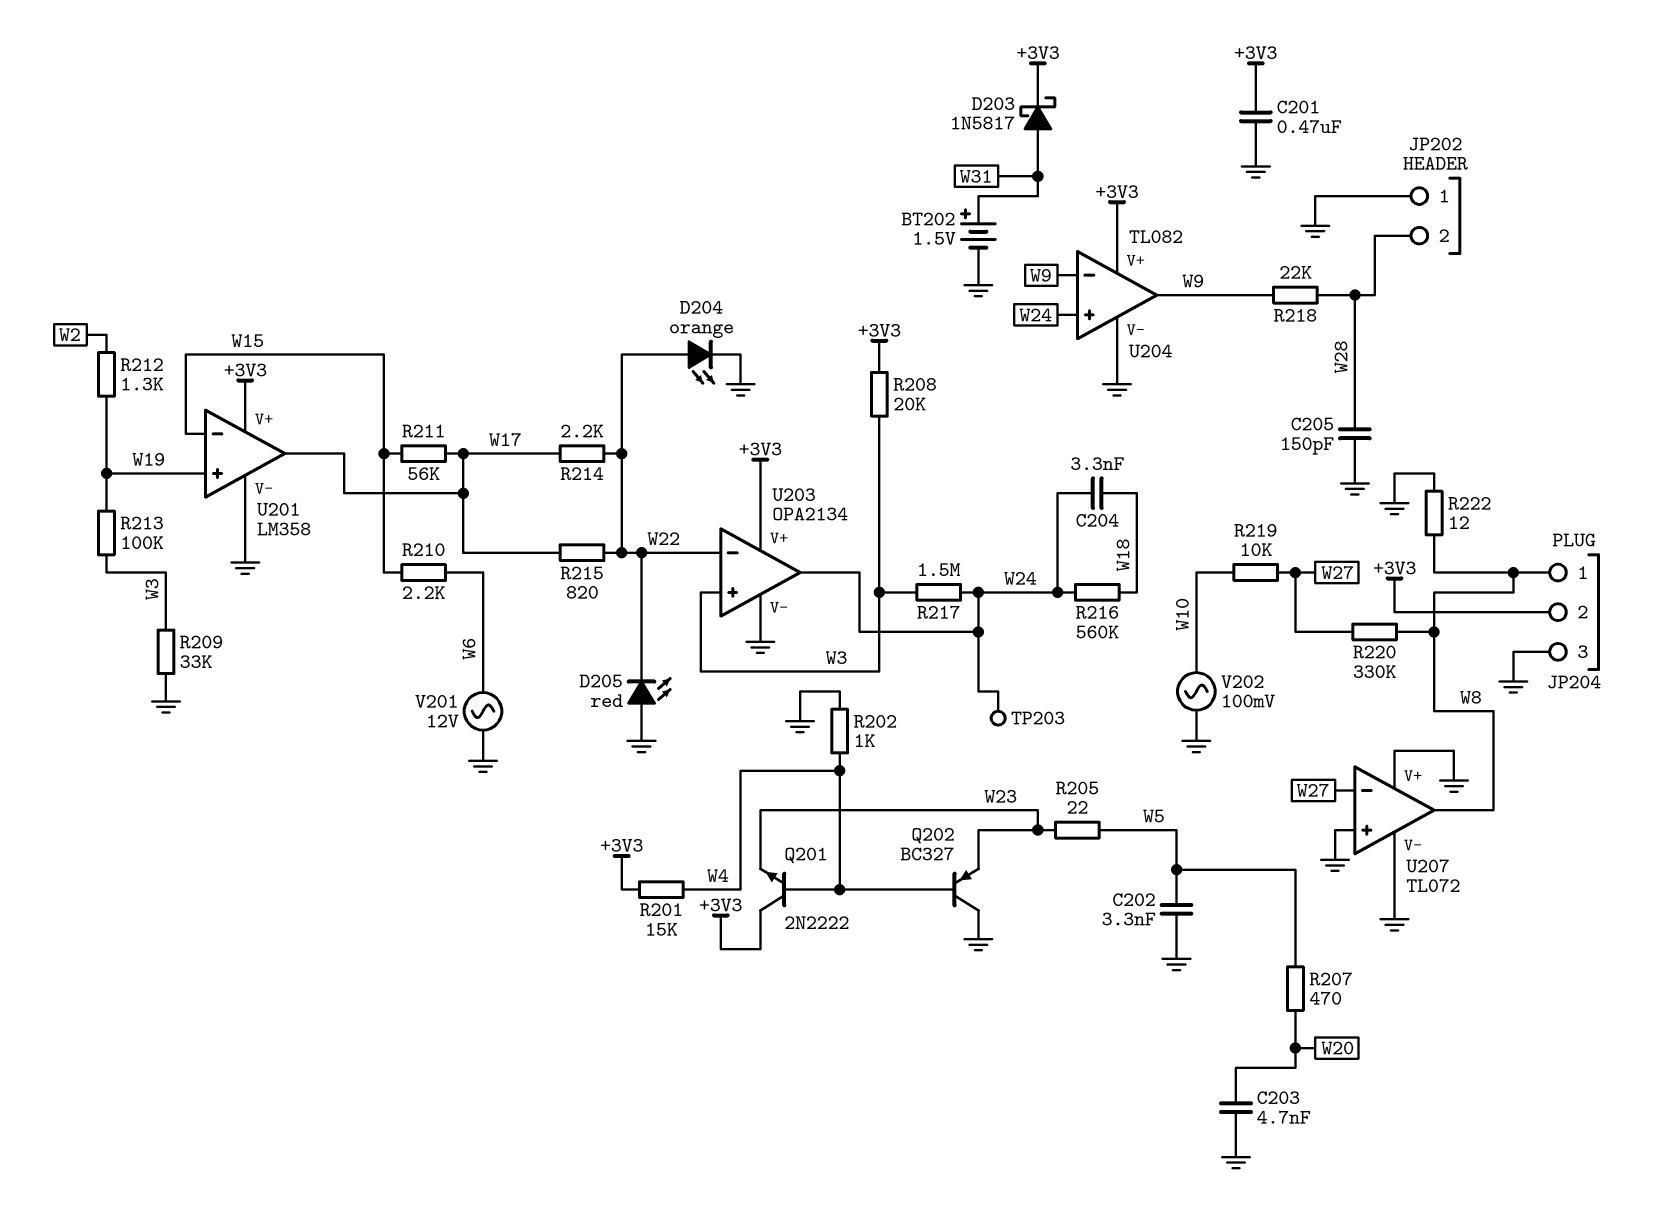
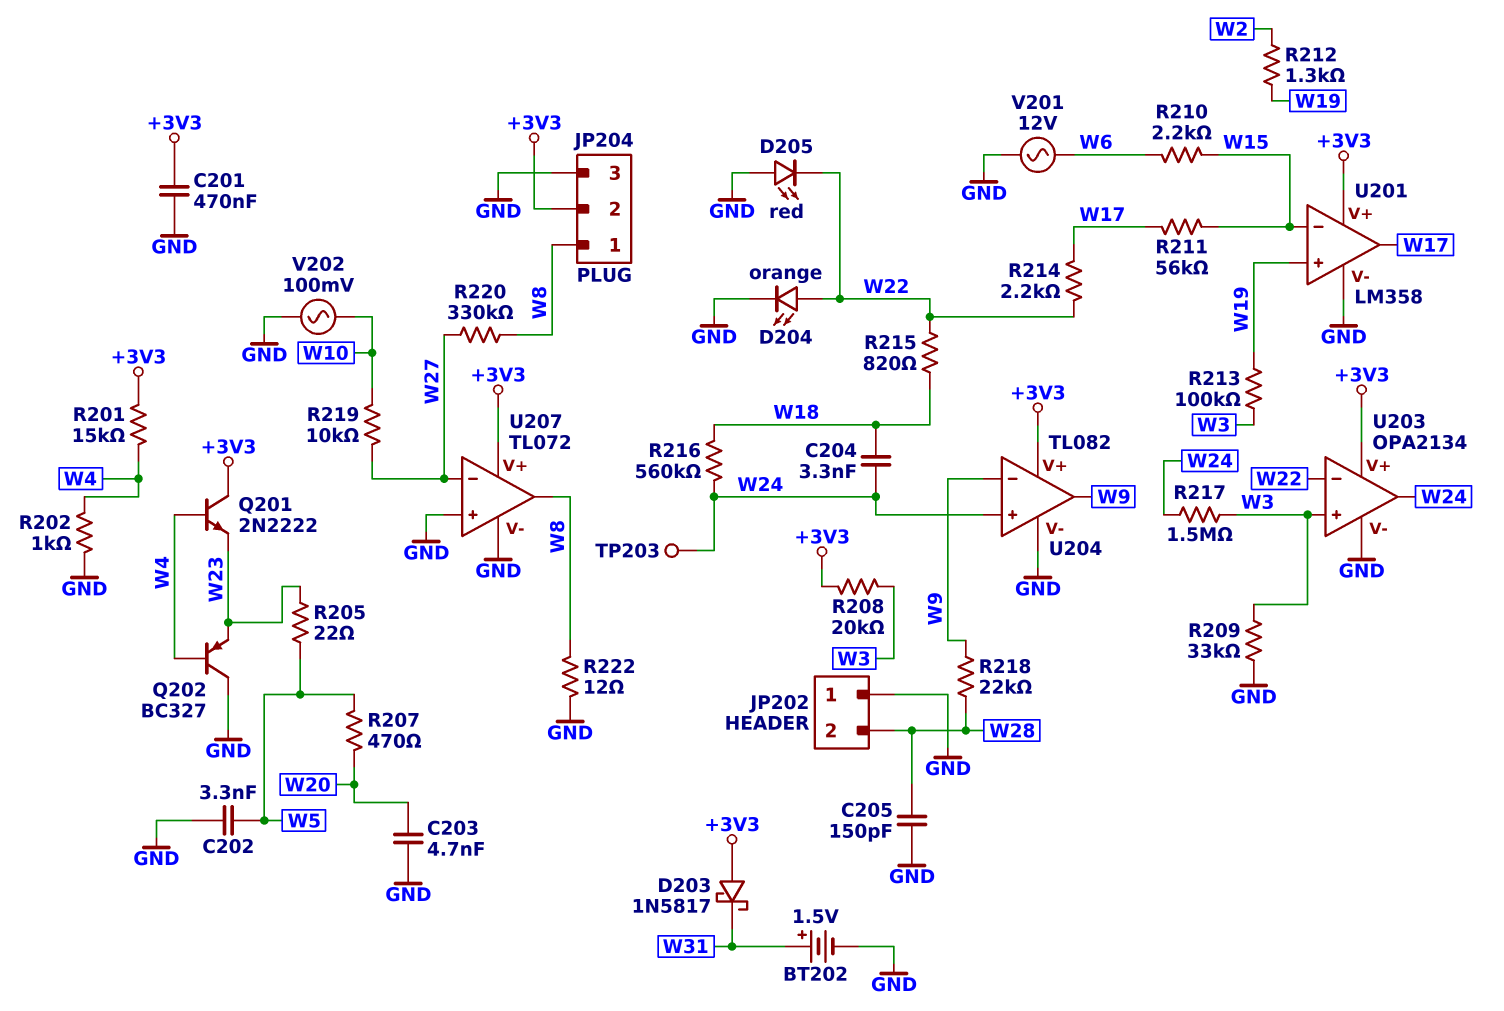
D203: schottky 1N5817 (A W31, K +3V3) -> schottky 1N5817 (A +3V3, K W31)
R215: 820 (W17, W22) -> 820 (W18, W22)
U207 pin V+: GND -> +3V3

